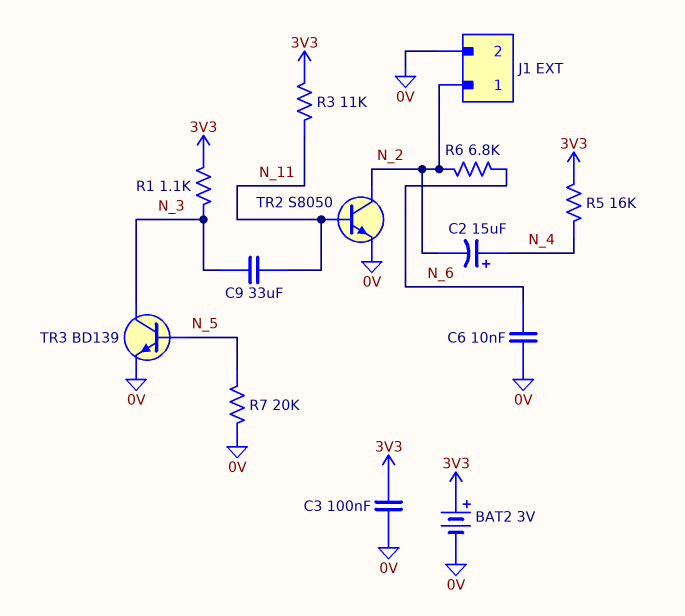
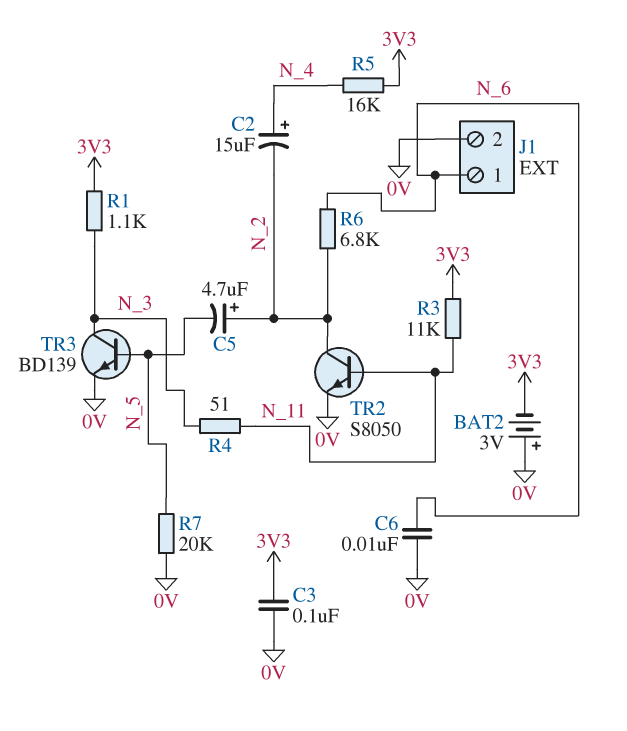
BAT2: 3V (plus 3V3, minus 0V) -> 3V (plus 0V, minus 3V3)
C5: none -> 4.7uF (plus N_2, minus N_5)
C9: 33uF (N_3, N_11) -> none
J1 pin 1: N_2 -> N_6
R4: none -> 51 (N_3, N_11)

